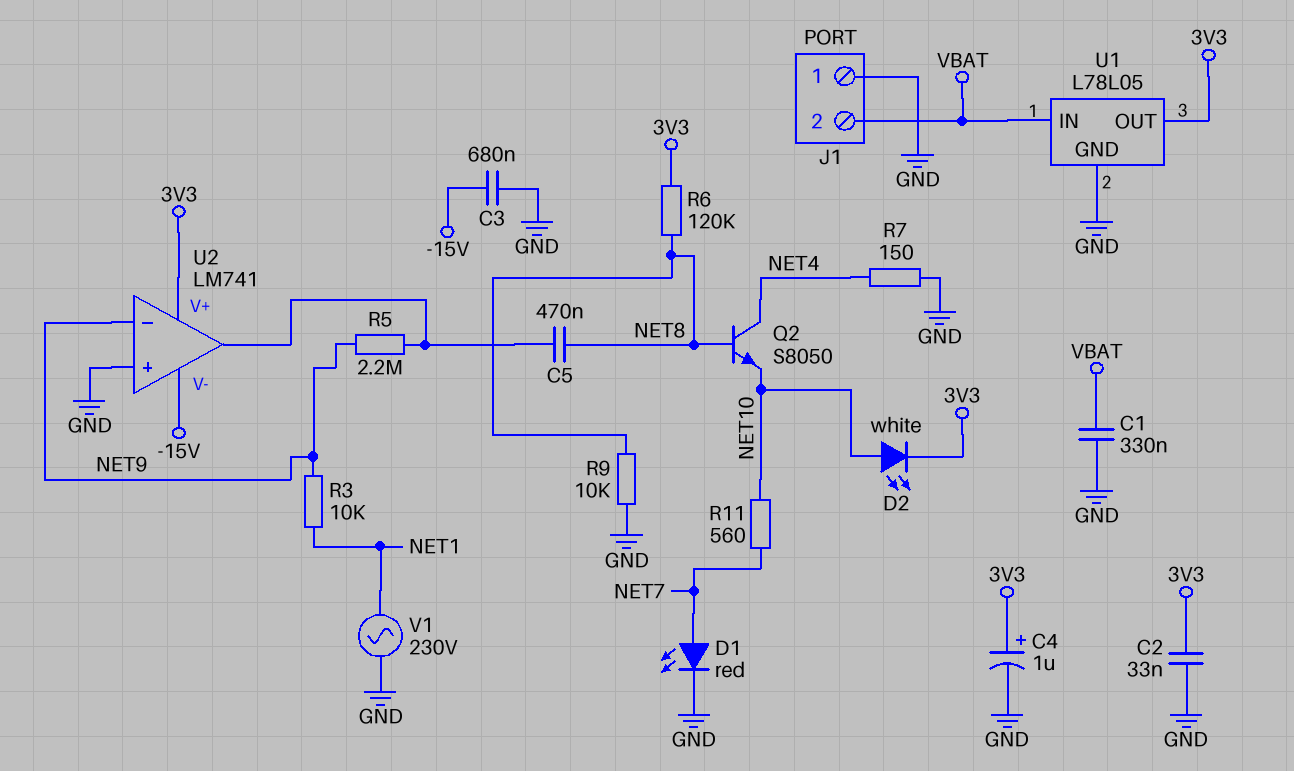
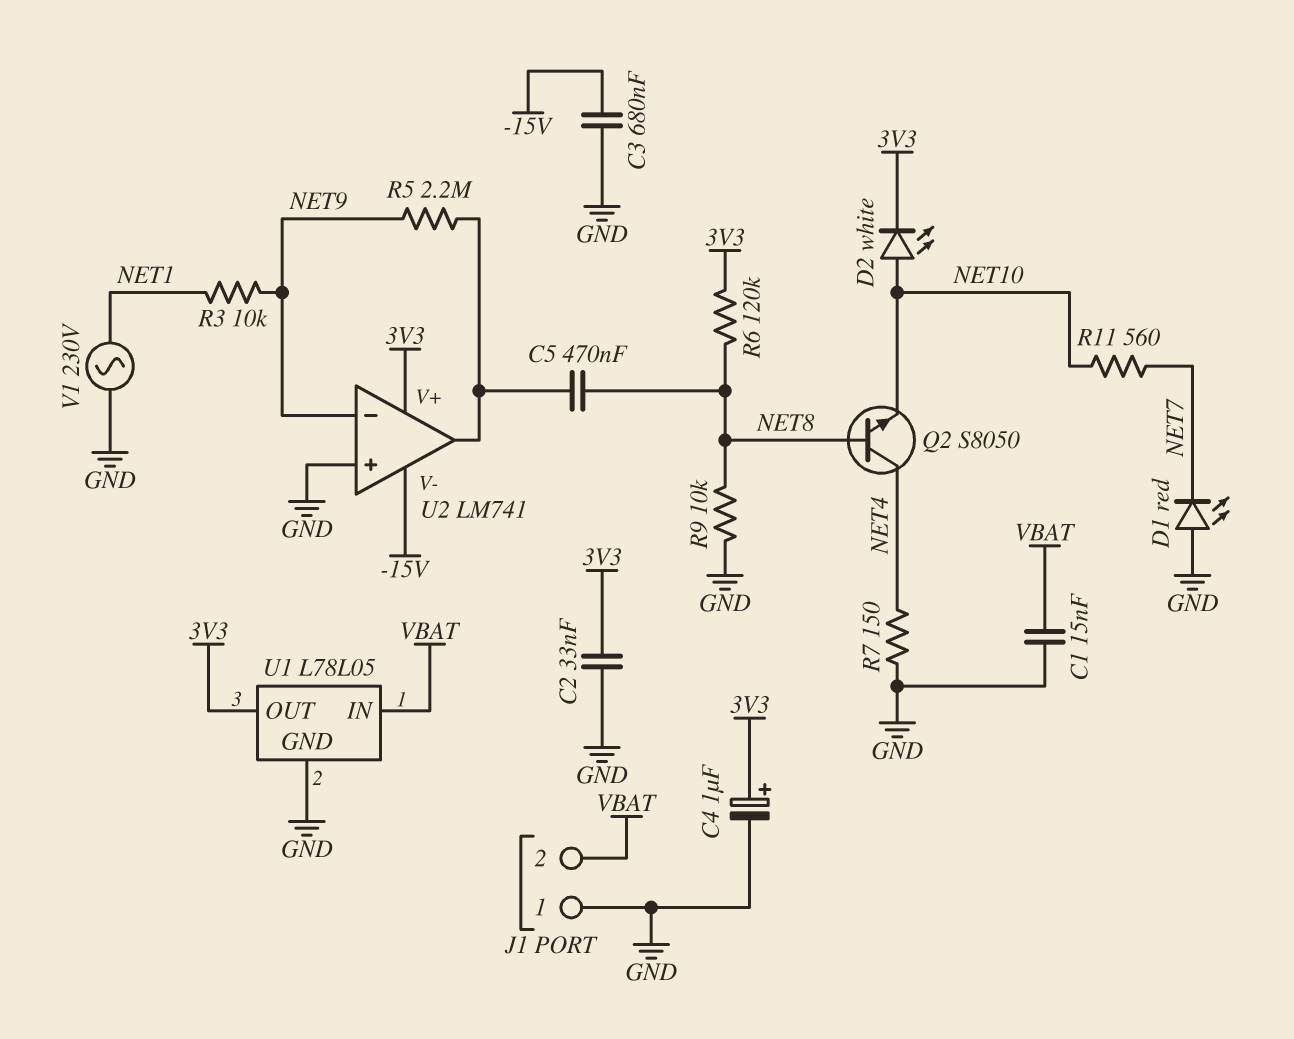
C1: 330nF (GND, VBAT) -> 15nF (GND, VBAT)
D1: LED red (A NET7, K GND) -> LED red (A GND, K NET7)

